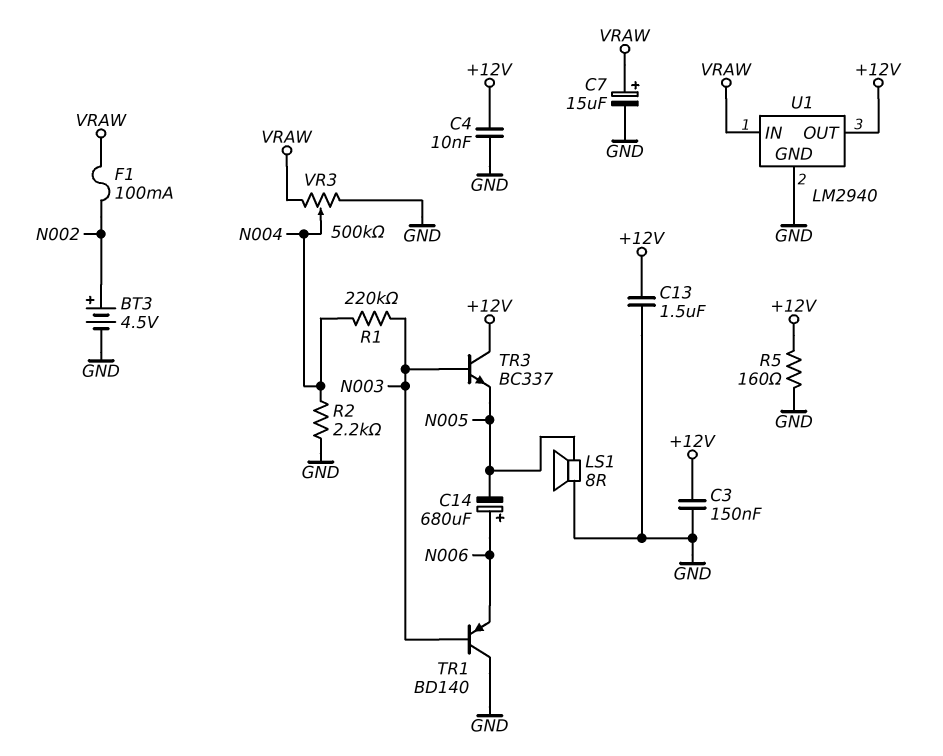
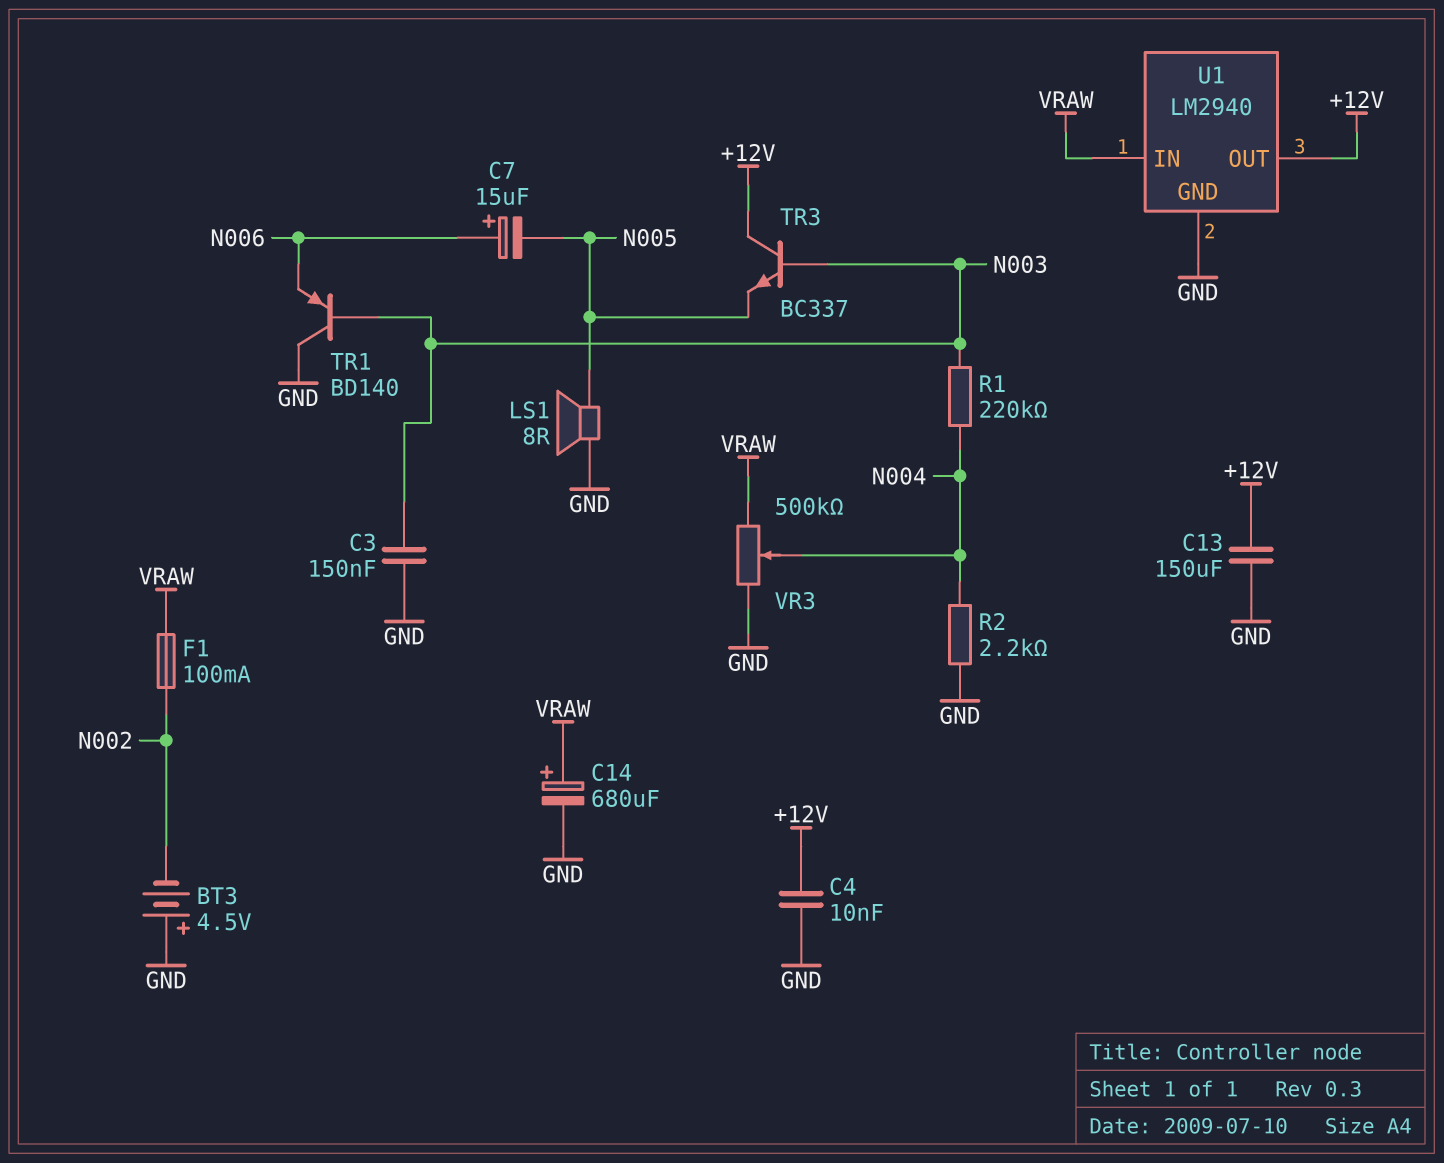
BT3: 4.5V (plus N002, minus GND) -> 4.5V (plus GND, minus N002)
C3: 150nF (+12V, GND) -> 150nF (GND, N003)
C7: 15uF (plus VRAW, minus GND) -> 15uF (plus N006, minus N005)
C13: 1.5uF (+12V, GND) -> 150uF (+12V, GND)
C14: 680uF (plus N006, minus N005) -> 680uF (plus VRAW, minus GND)
R5: 160 (+12V, GND) -> none

